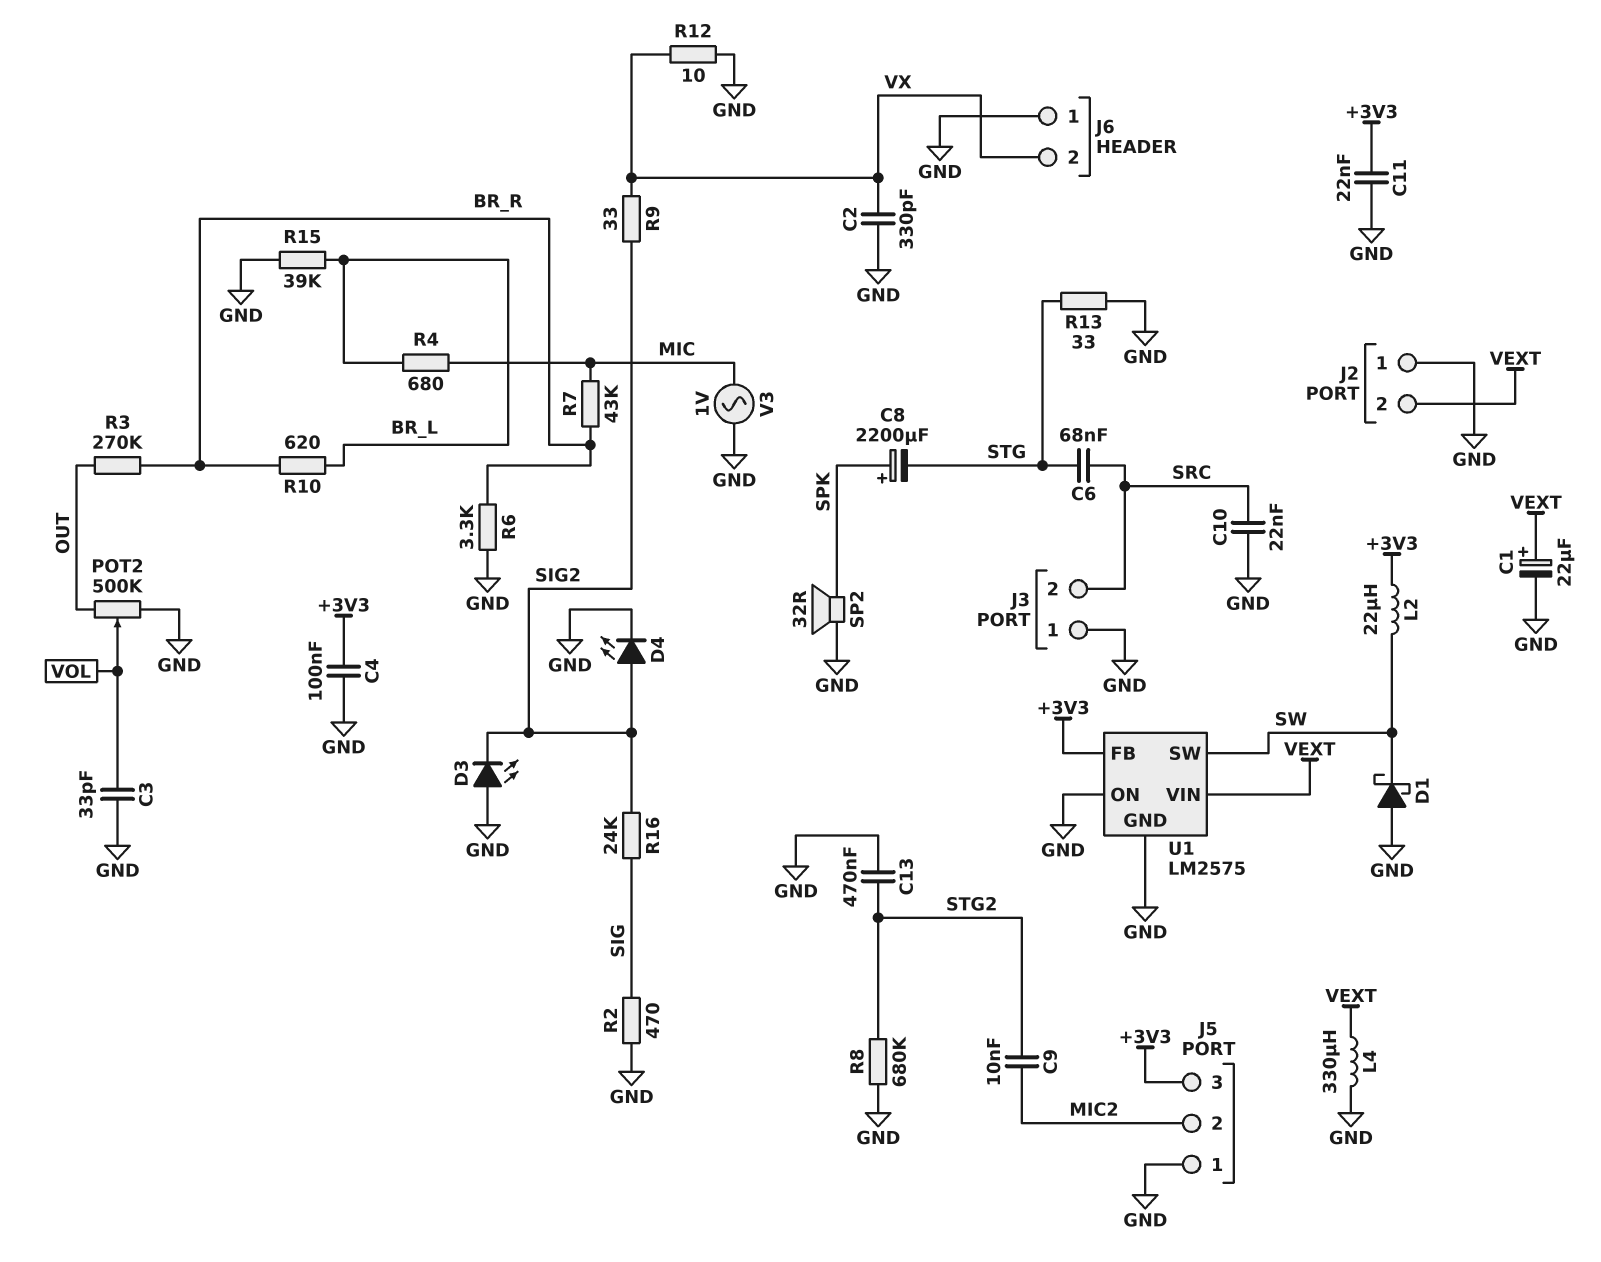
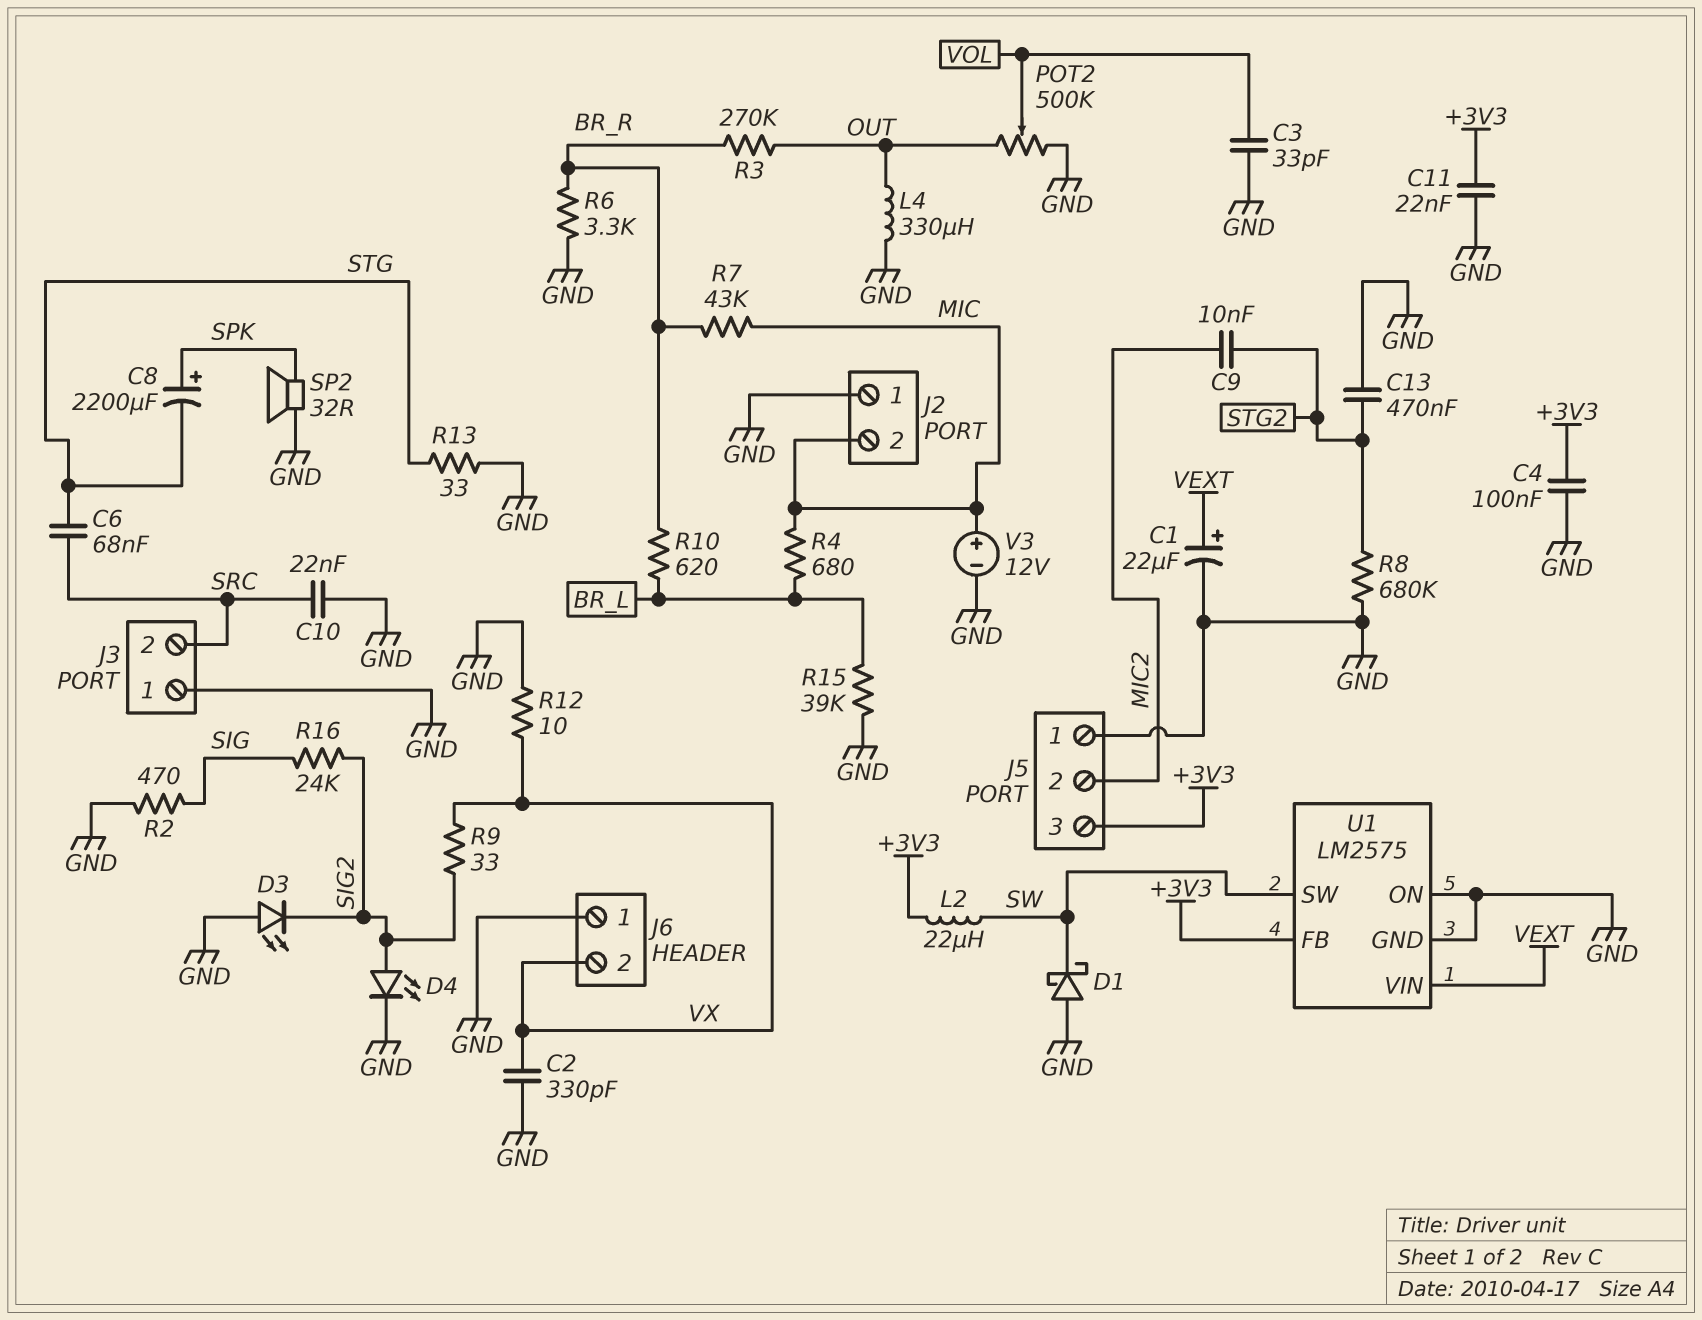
J2 pin 2: VEXT -> MIC
L4: 330uH (GND, VEXT) -> 330uH (GND, OUT)
V3: AC 1V (GND, MIC) -> 12V (plus MIC, minus GND)

